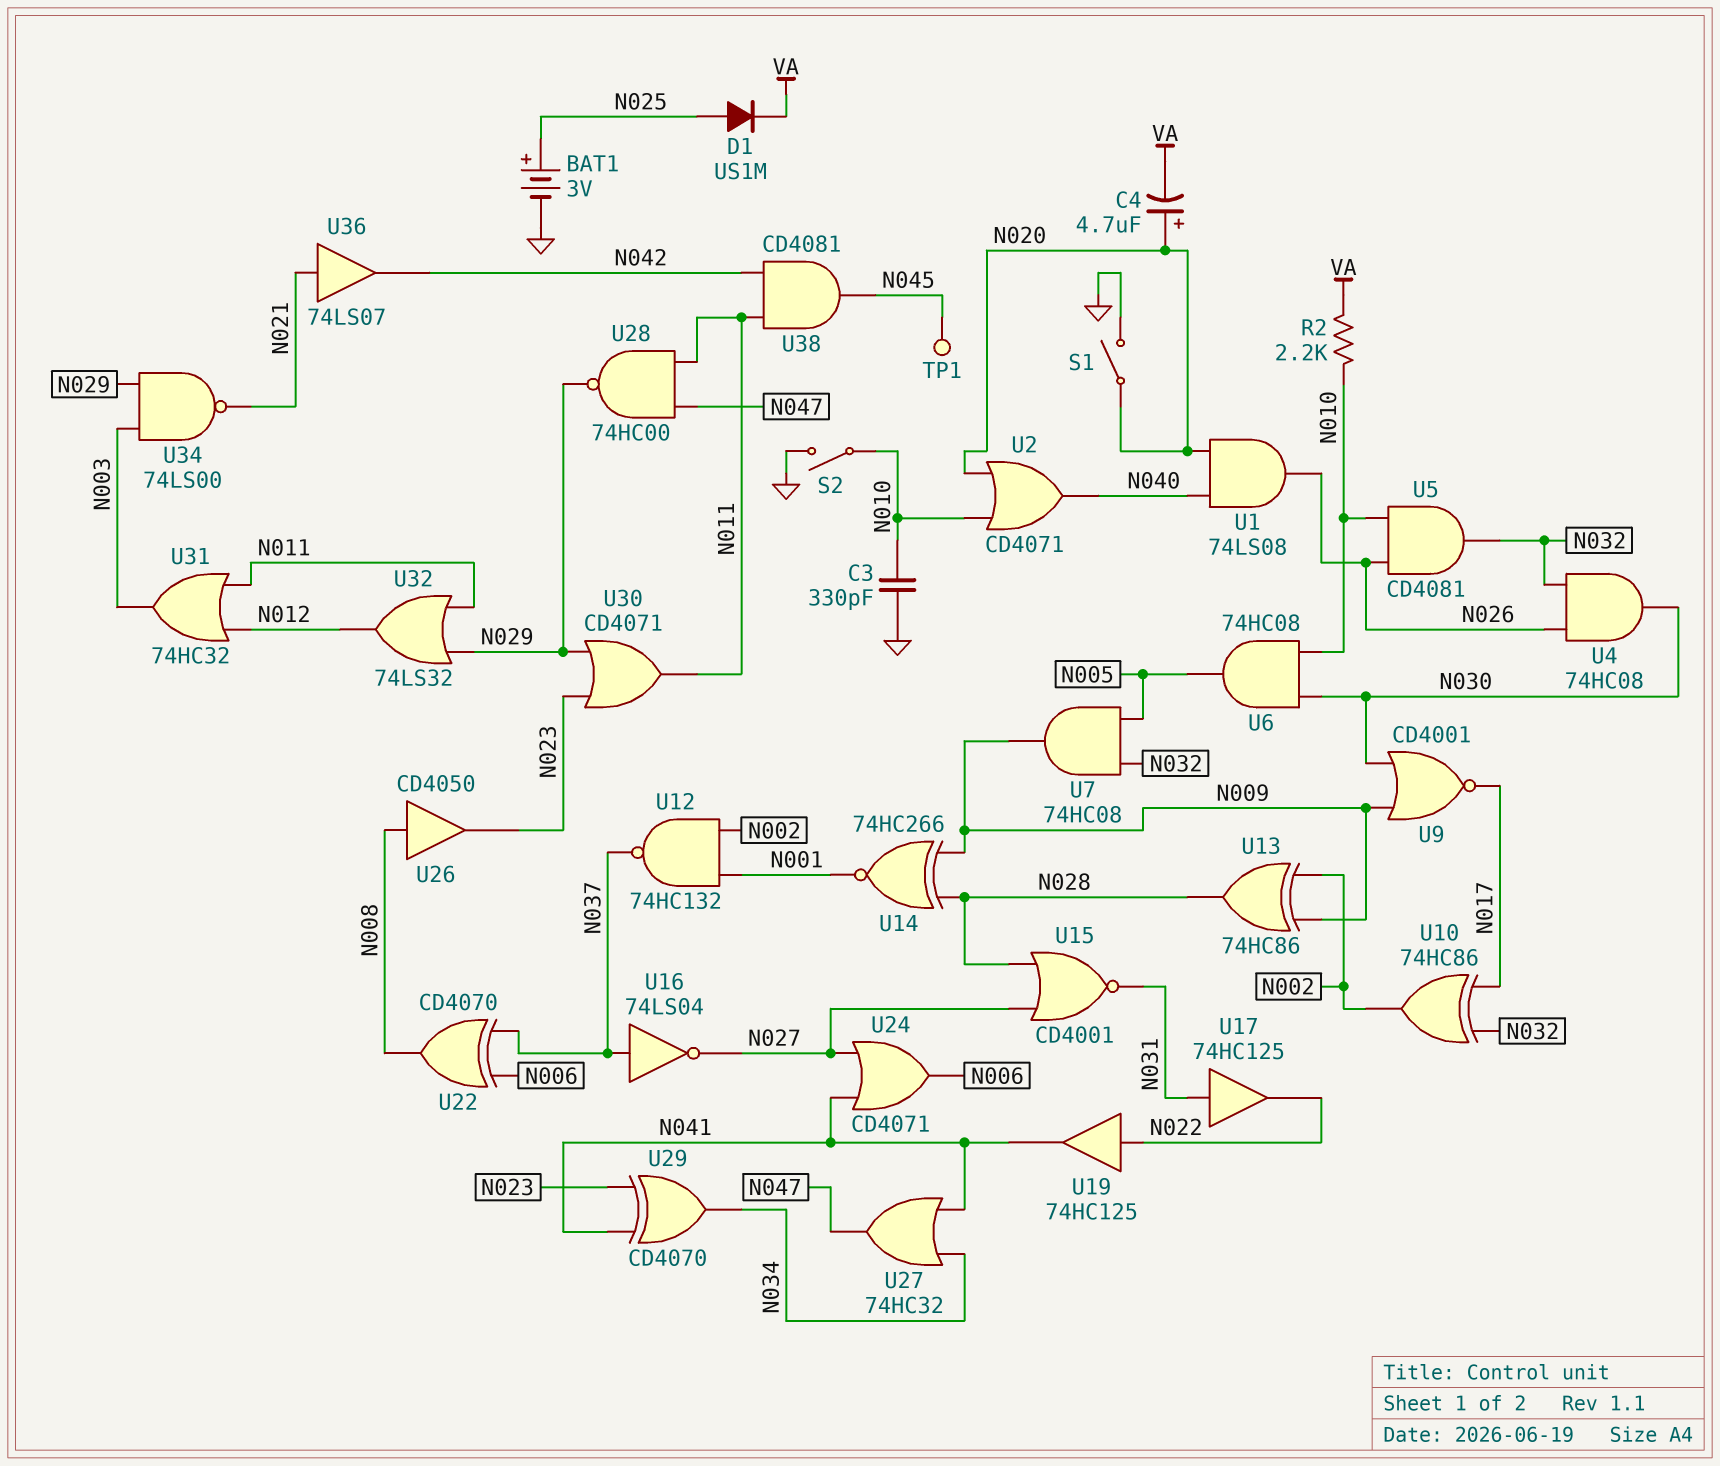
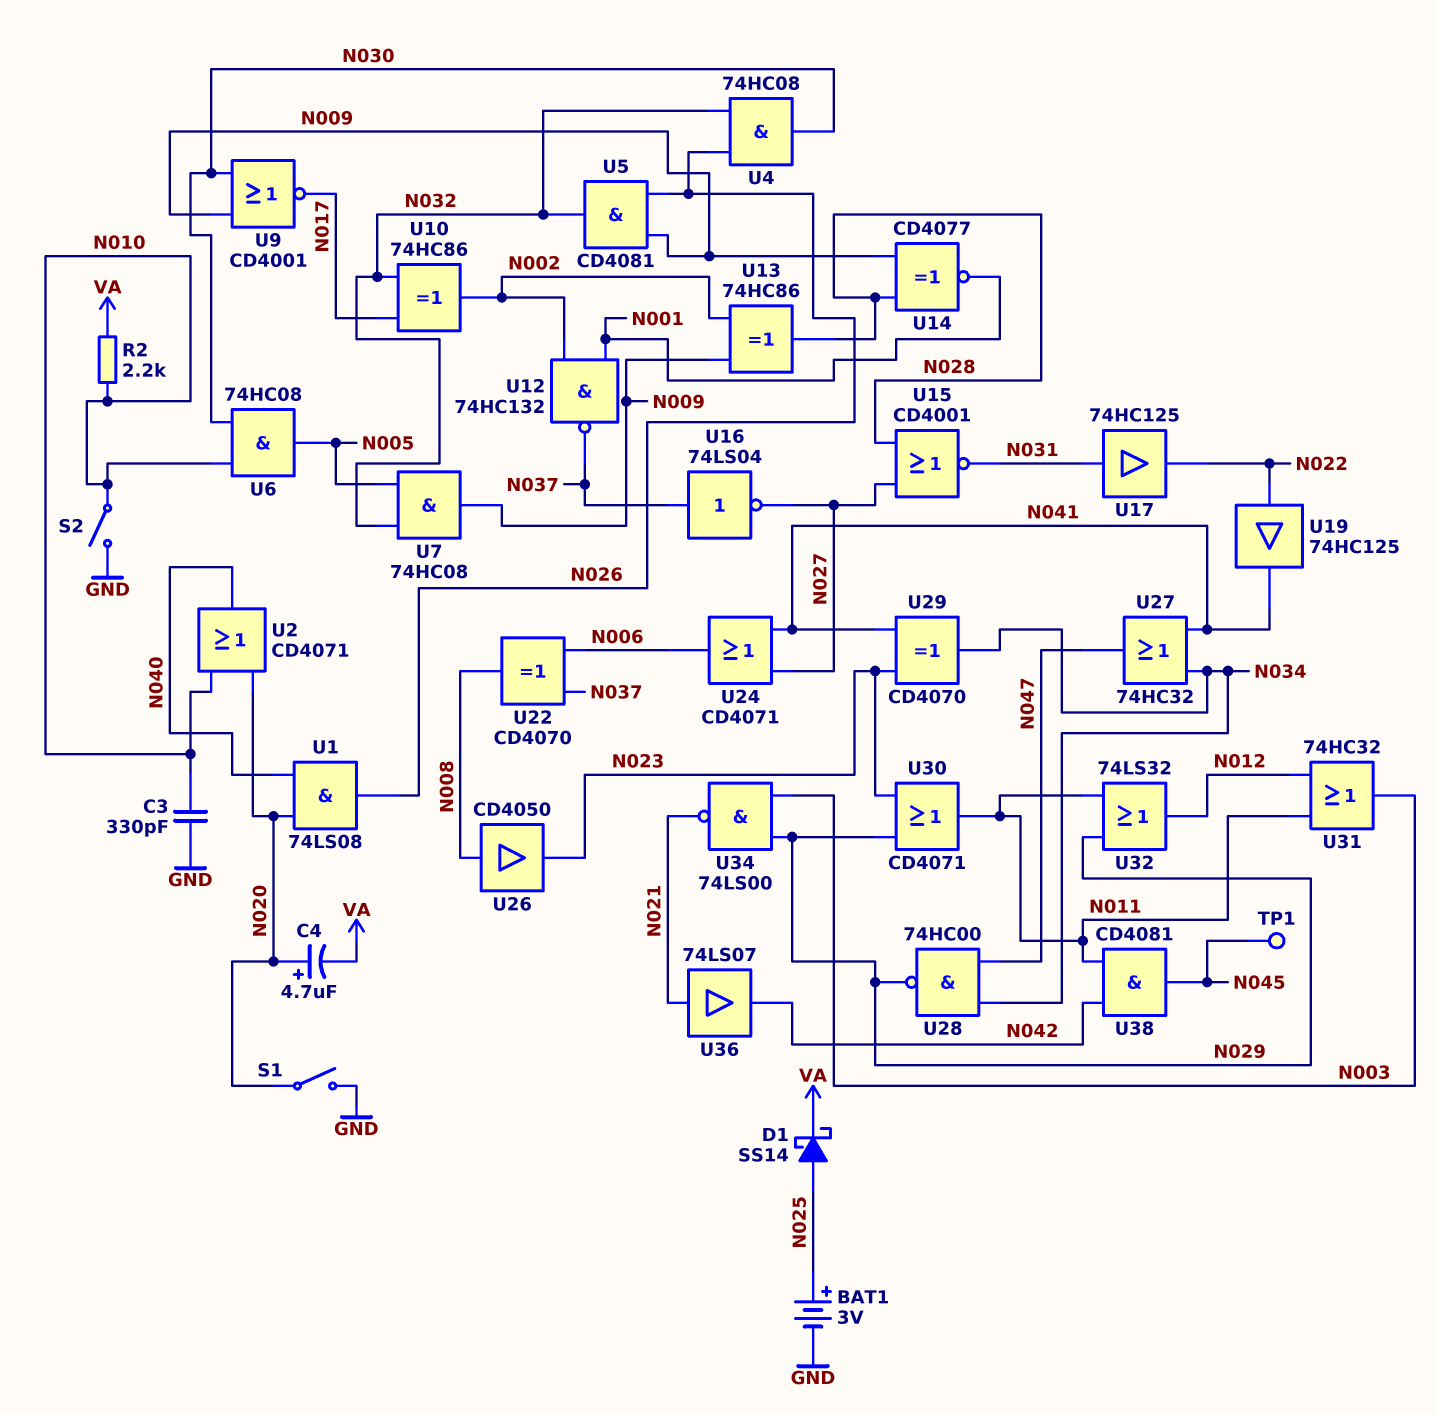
D1: diode US1M (A N025, K VA) -> schottky SS14 (A N025, K VA)
U5: AND CD4081 (in N010, in N026, out N032) -> AND CD4081 (in N009, in N026, out N032)
U14: XNOR 74HC266 (in N009, in N028, out N001) -> XNOR CD4077 (in N009, in N028, out N001)
U28: NAND 74HC00 (in N011, in N047, out N029) -> NAND 74HC00 (in N034, in N047, out N029)

